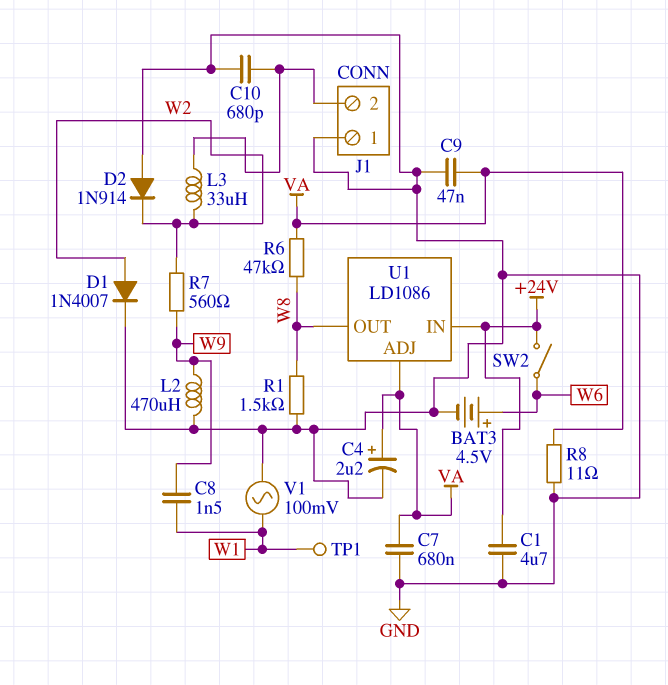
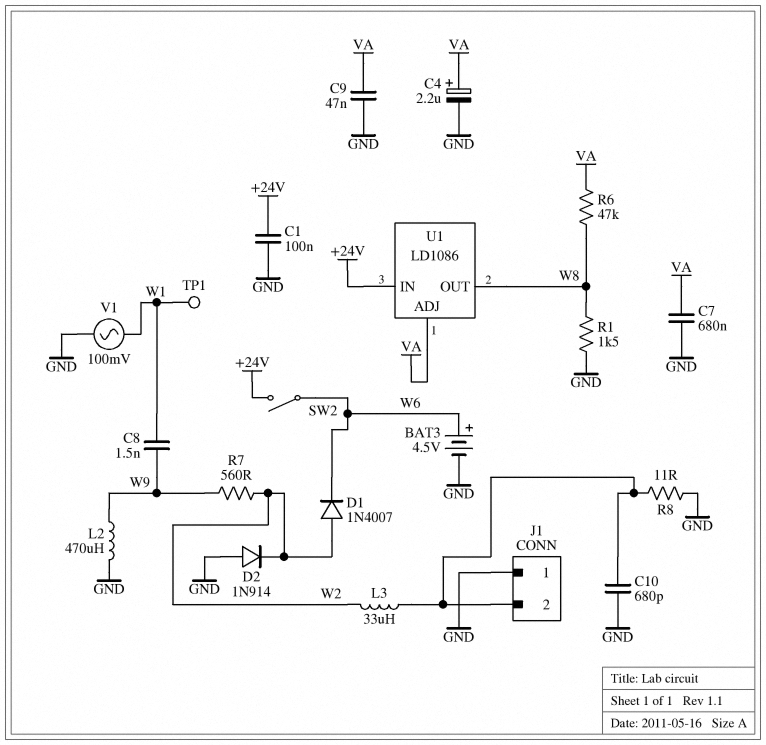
C1: 4.7uF (+24V, GND) -> 100nF (+24V, GND)
D1: diode 1N4007 (A W2, K GND) -> diode 1N4007 (A W2, K W6)
R8: 11 (GND, VA) -> 11 (GND, J1/2)

